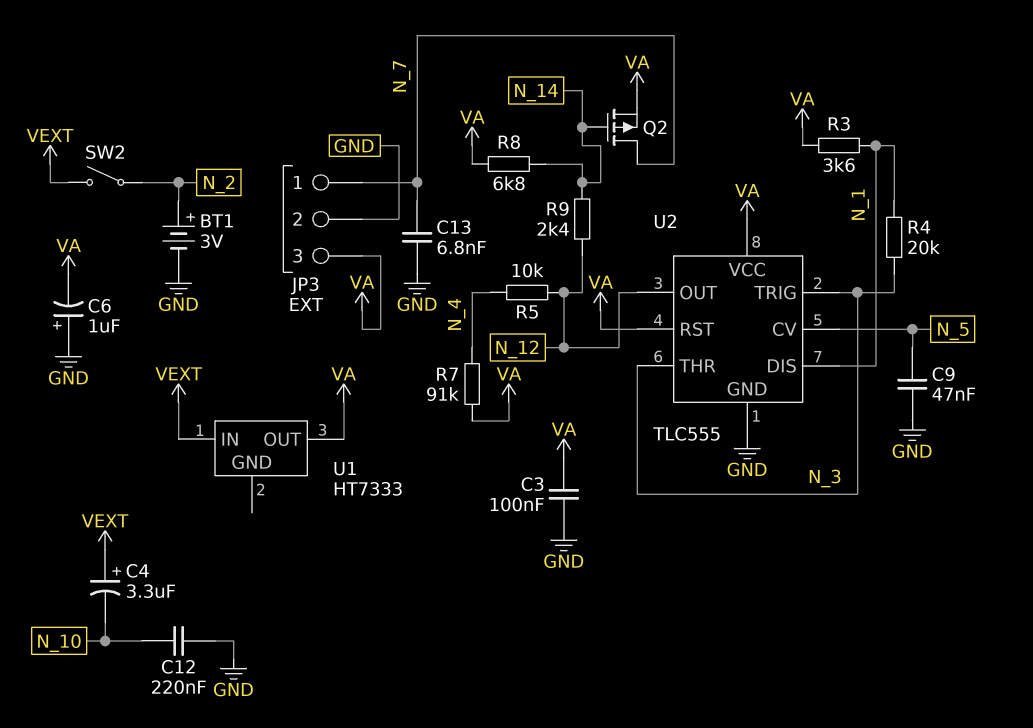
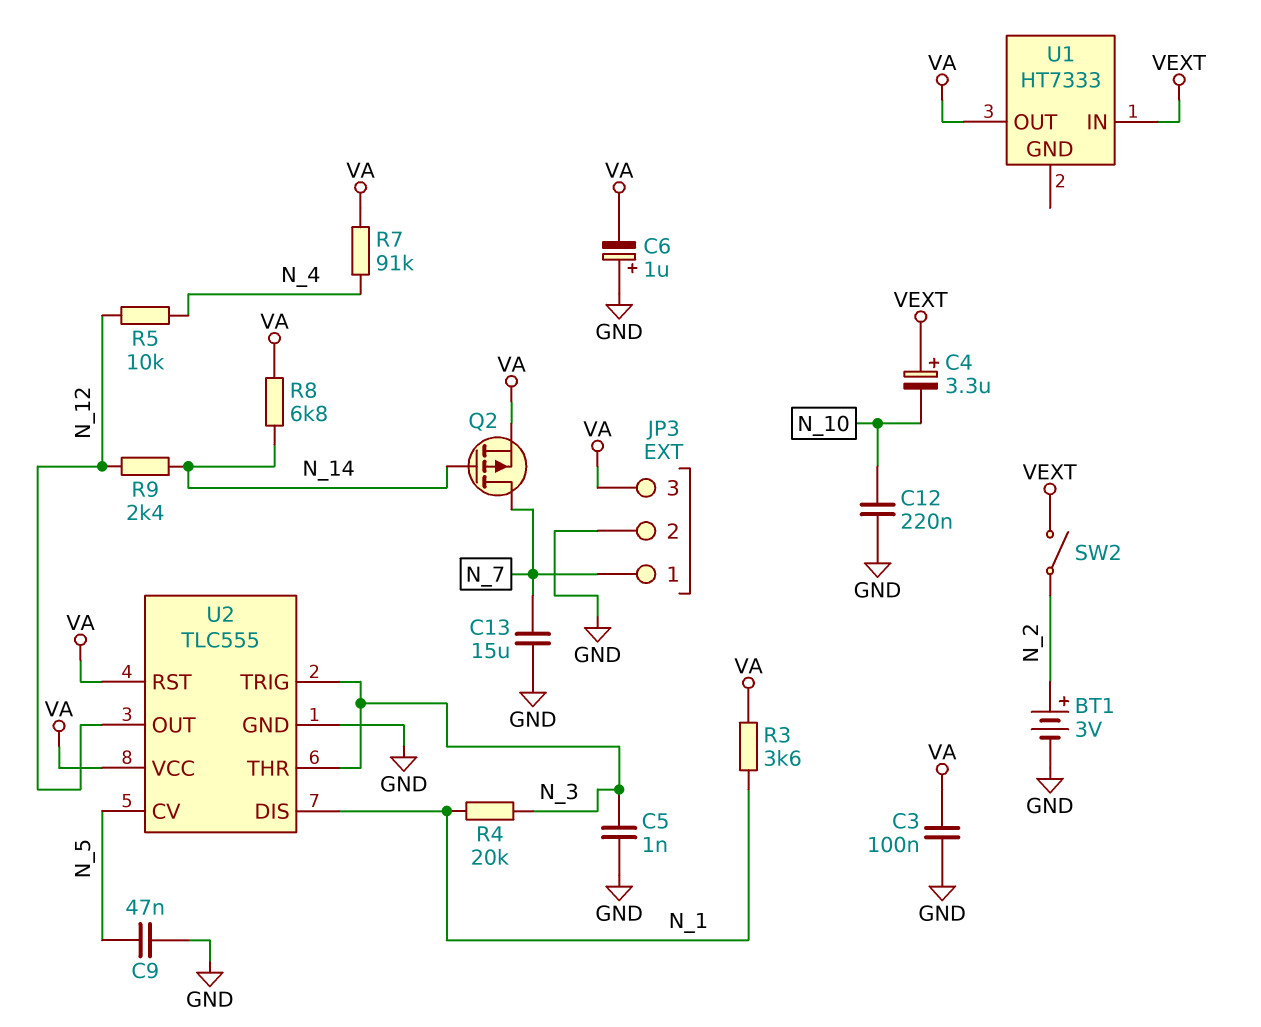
C5: none -> 1nF (GND, N_3)
C13: 6.8nF (GND, N_7) -> 15uF (GND, N_7)

